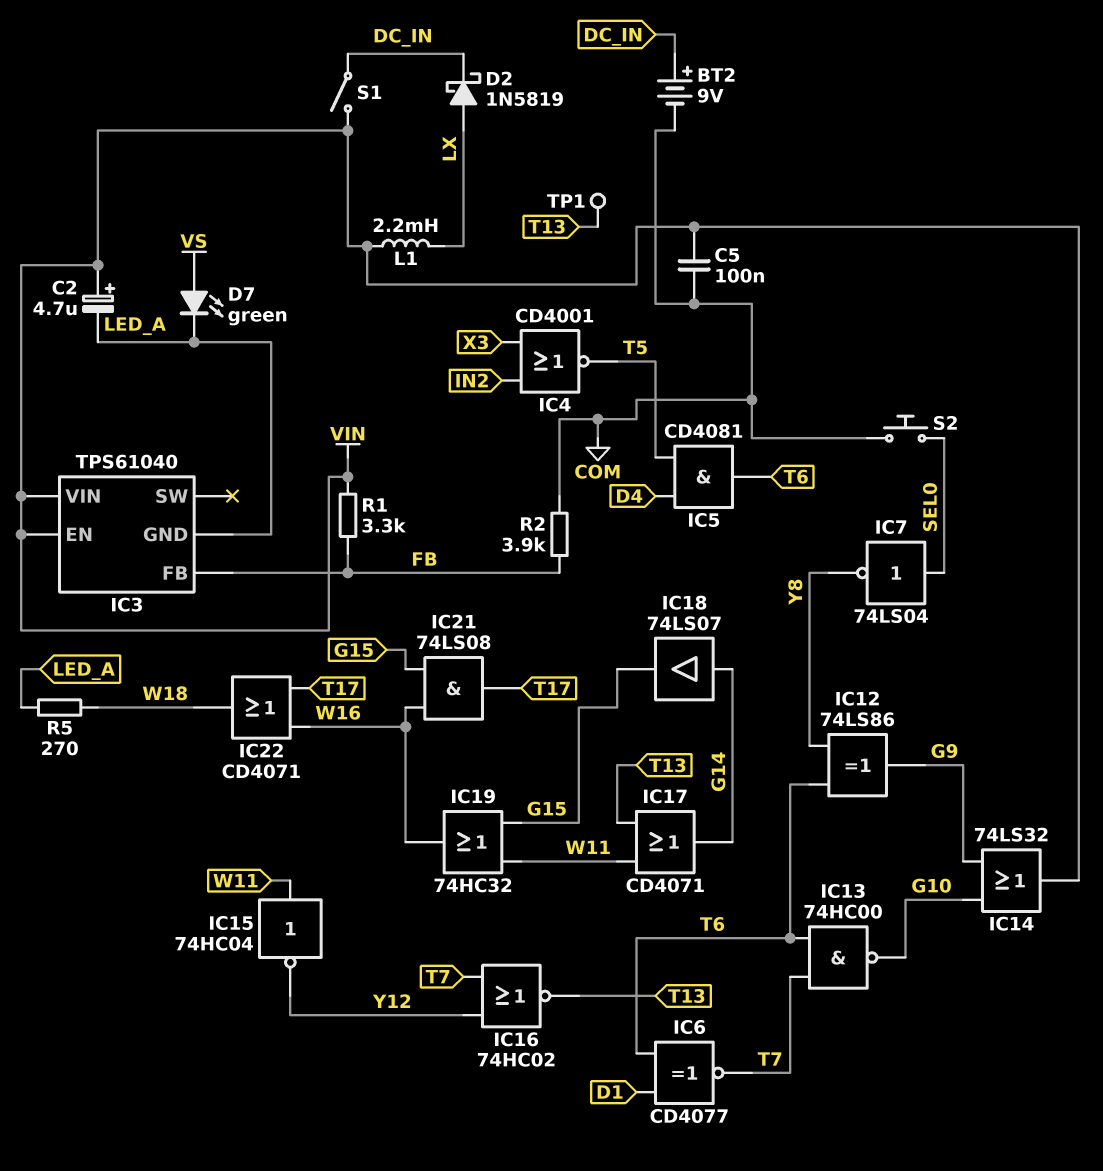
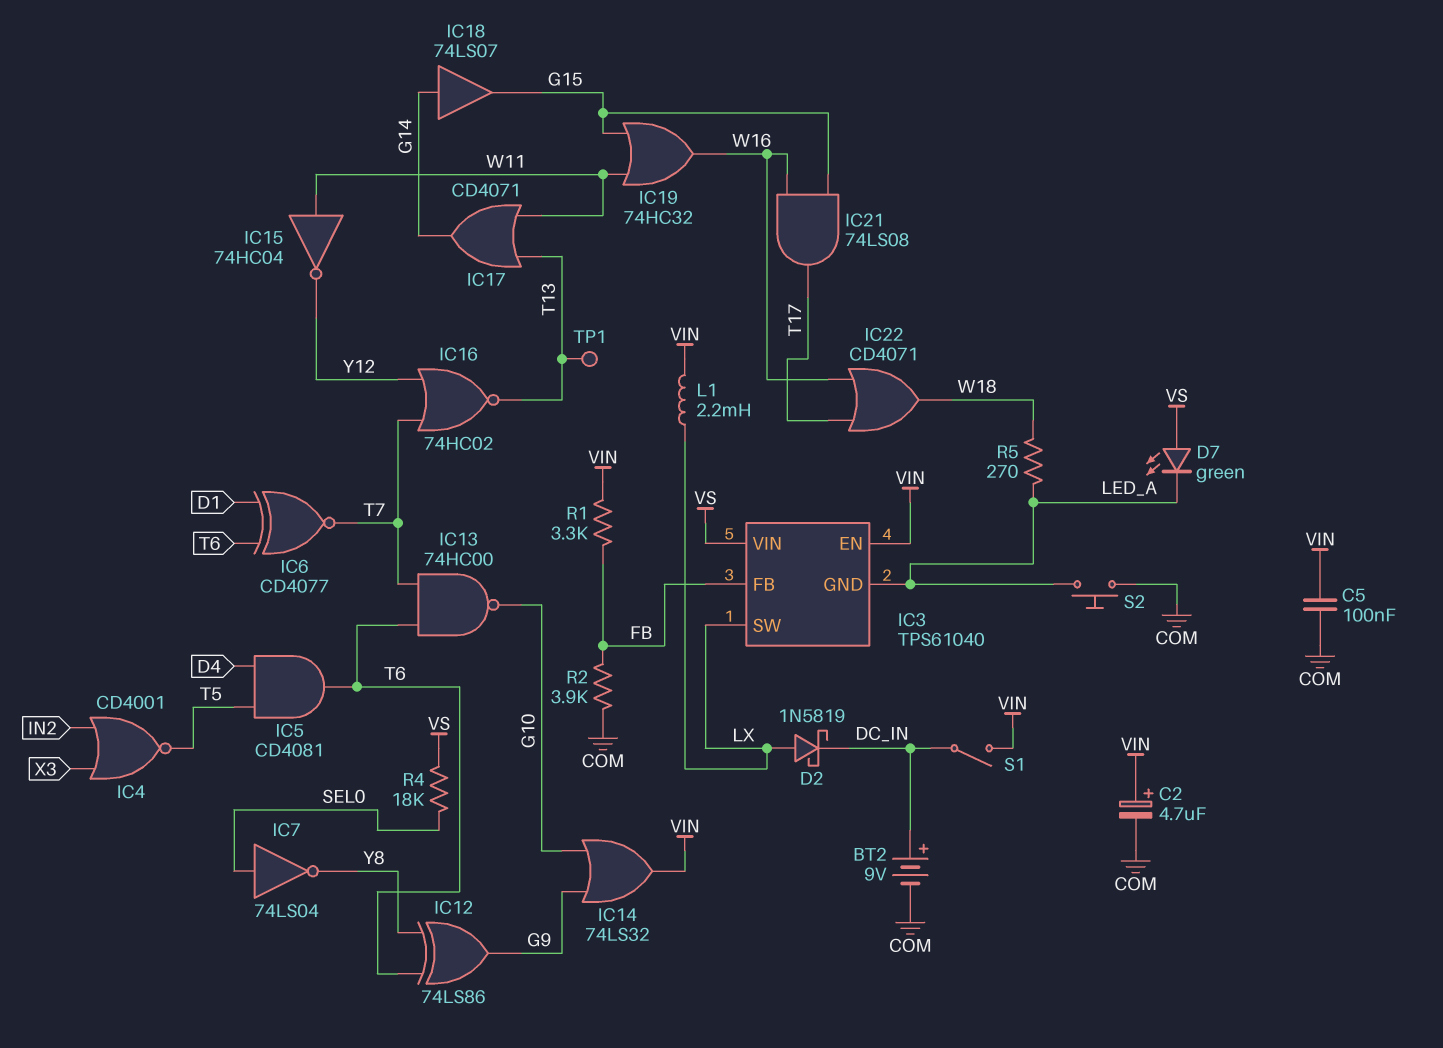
C2: 4.7uF (plus VIN, minus LED_A) -> 4.7uF (plus VIN, minus COM)
IC3 pin SW: none -> LX
IC3 pin VIN: VIN -> VS
R4: none -> 18k (SEL0, VS)
S2: button (COM, SEL0) -> button (COM, LED_A)

